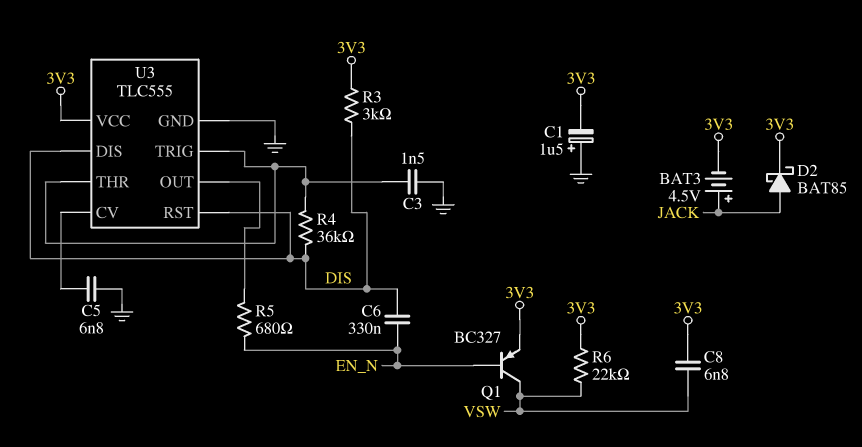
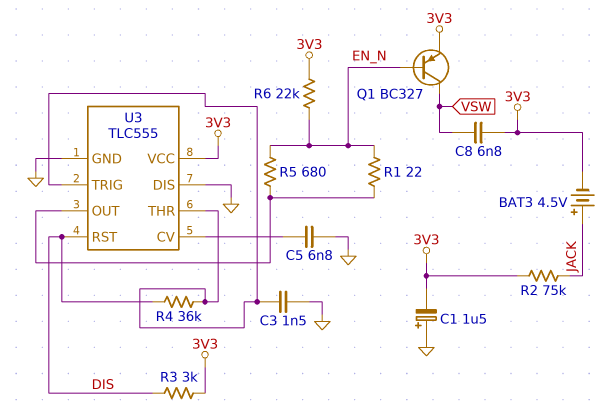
C6: 330nF (DIS, EN_N) -> none
D2: schottky BAT85 (A JACK, K 3V3) -> none
R1: none -> 22 (EN_N, U3/OUT)
R2: none -> 75k (3V3, JACK)
R6: 22k (3V3, VSW) -> 22k (3V3, EN_N)
U3 pin DIS: DIS -> GND

